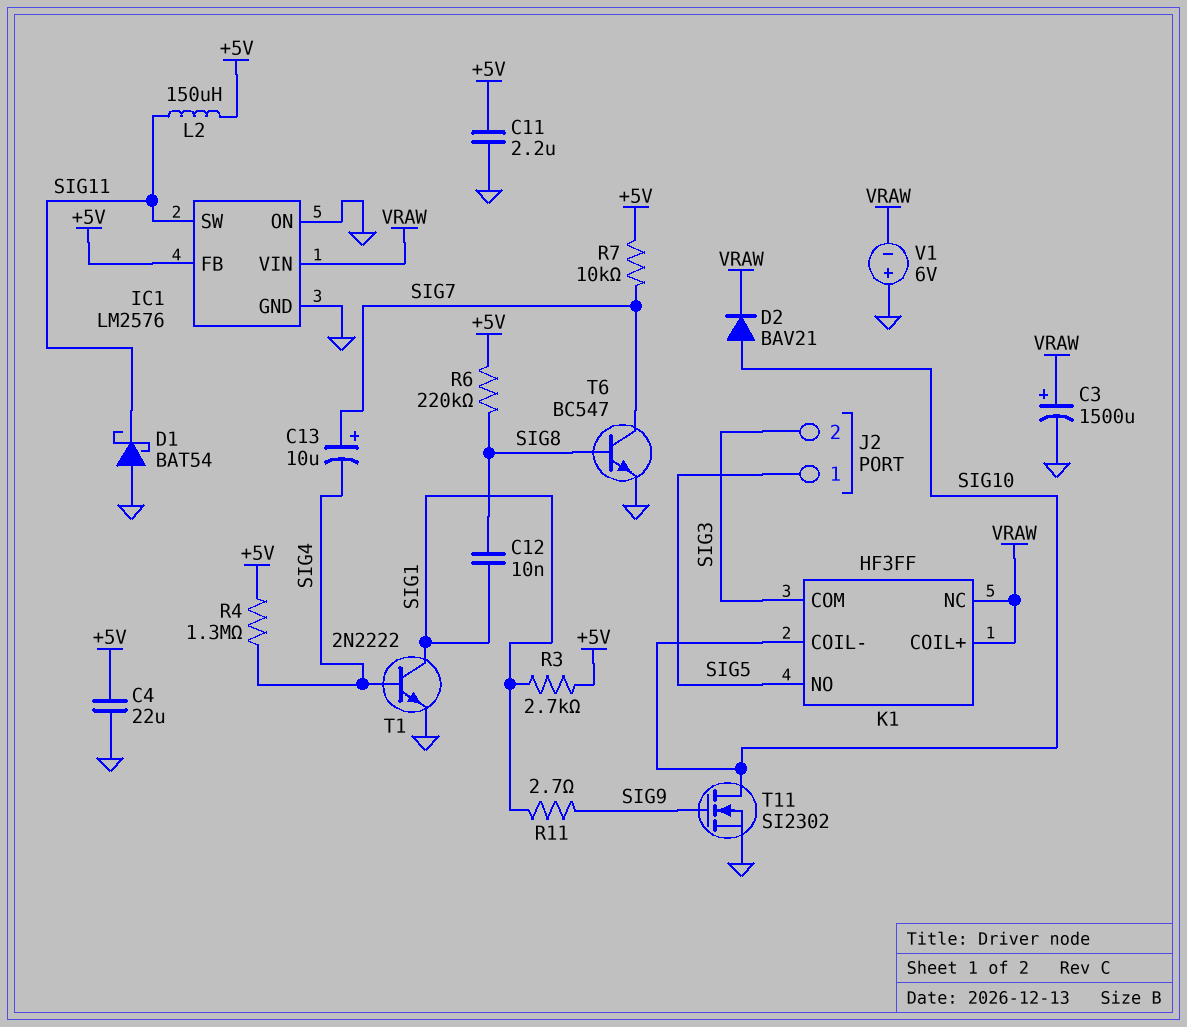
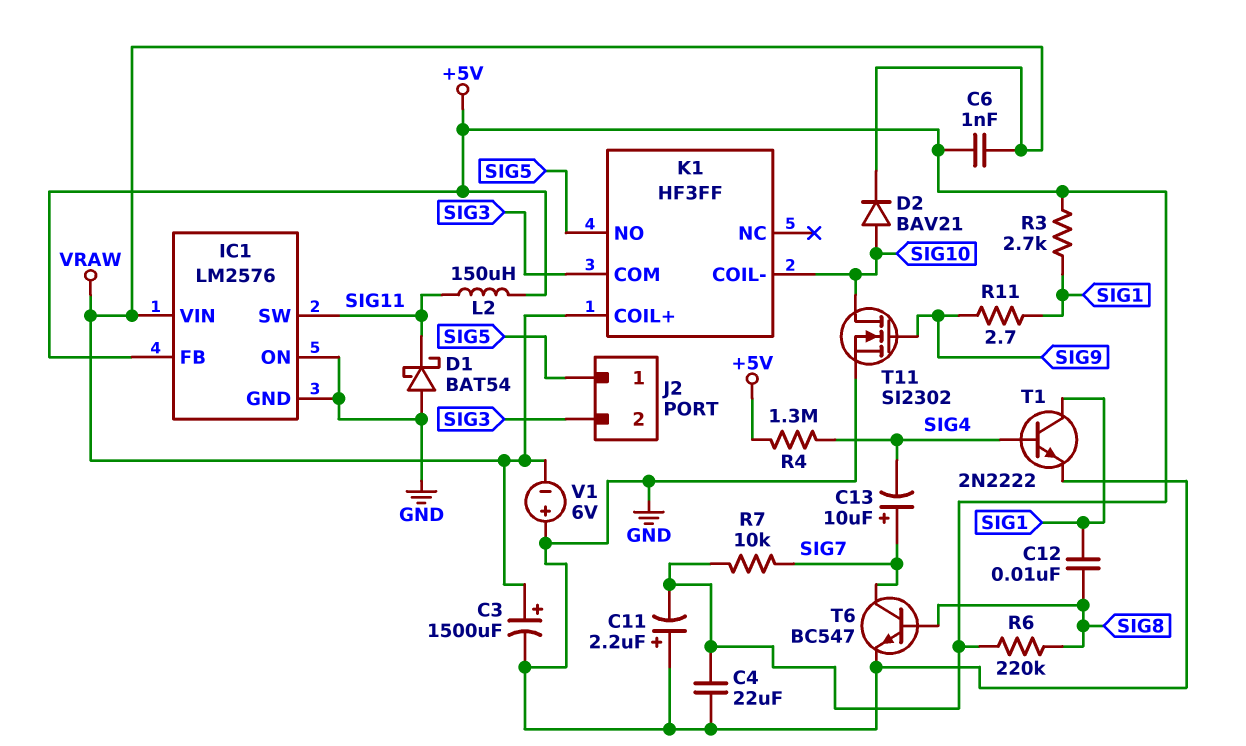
C6: none -> 1nF (+5V, VRAW)
C11: 2.2uF (+5V, GND) -> 2.2uF (plus GND, minus +5V)
K1 pin NC: VRAW -> none

